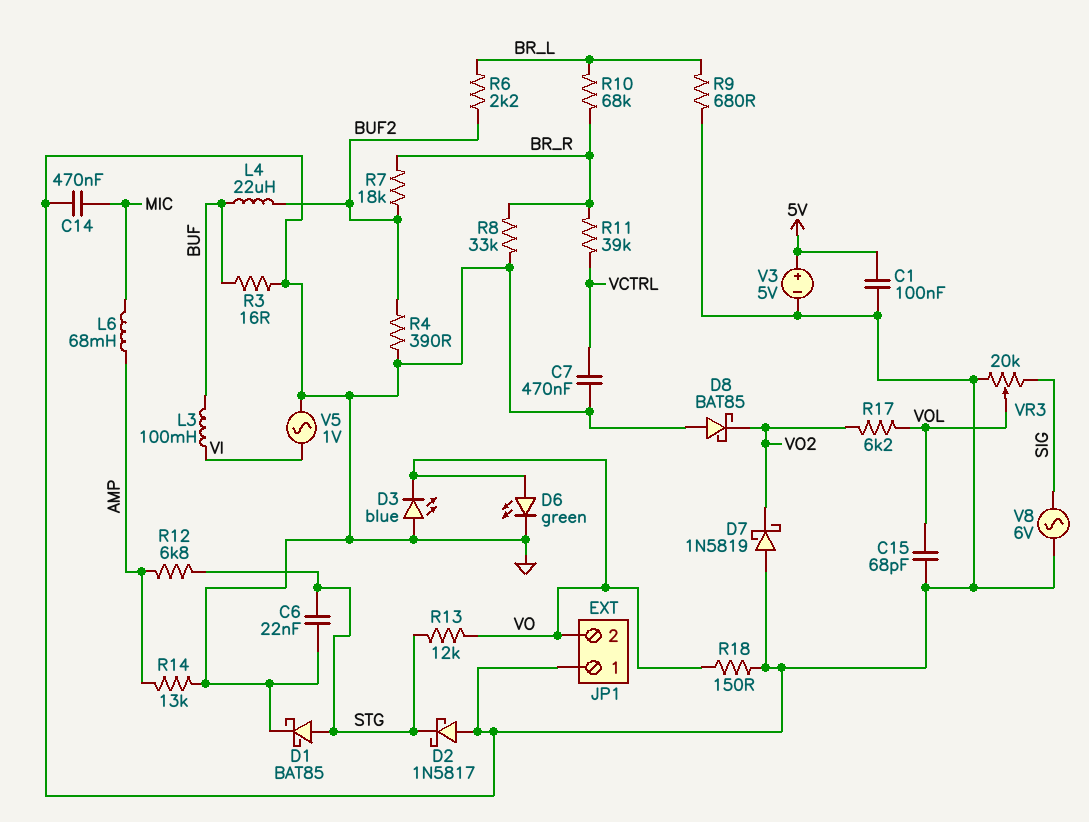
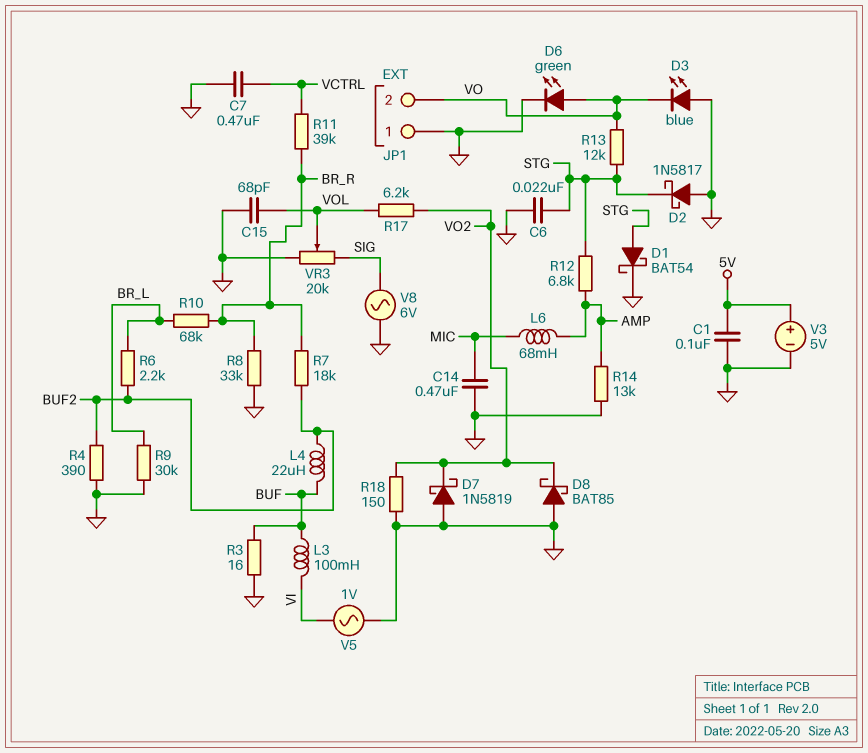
D1: schottky BAT85 (A STG, K GND) -> schottky BAT54 (A STG, K GND)
R9: 680 (BR_L, GND) -> 30k (BR_L, GND)
R18: 150 (GND, VO) -> 150 (GND, VO2)

